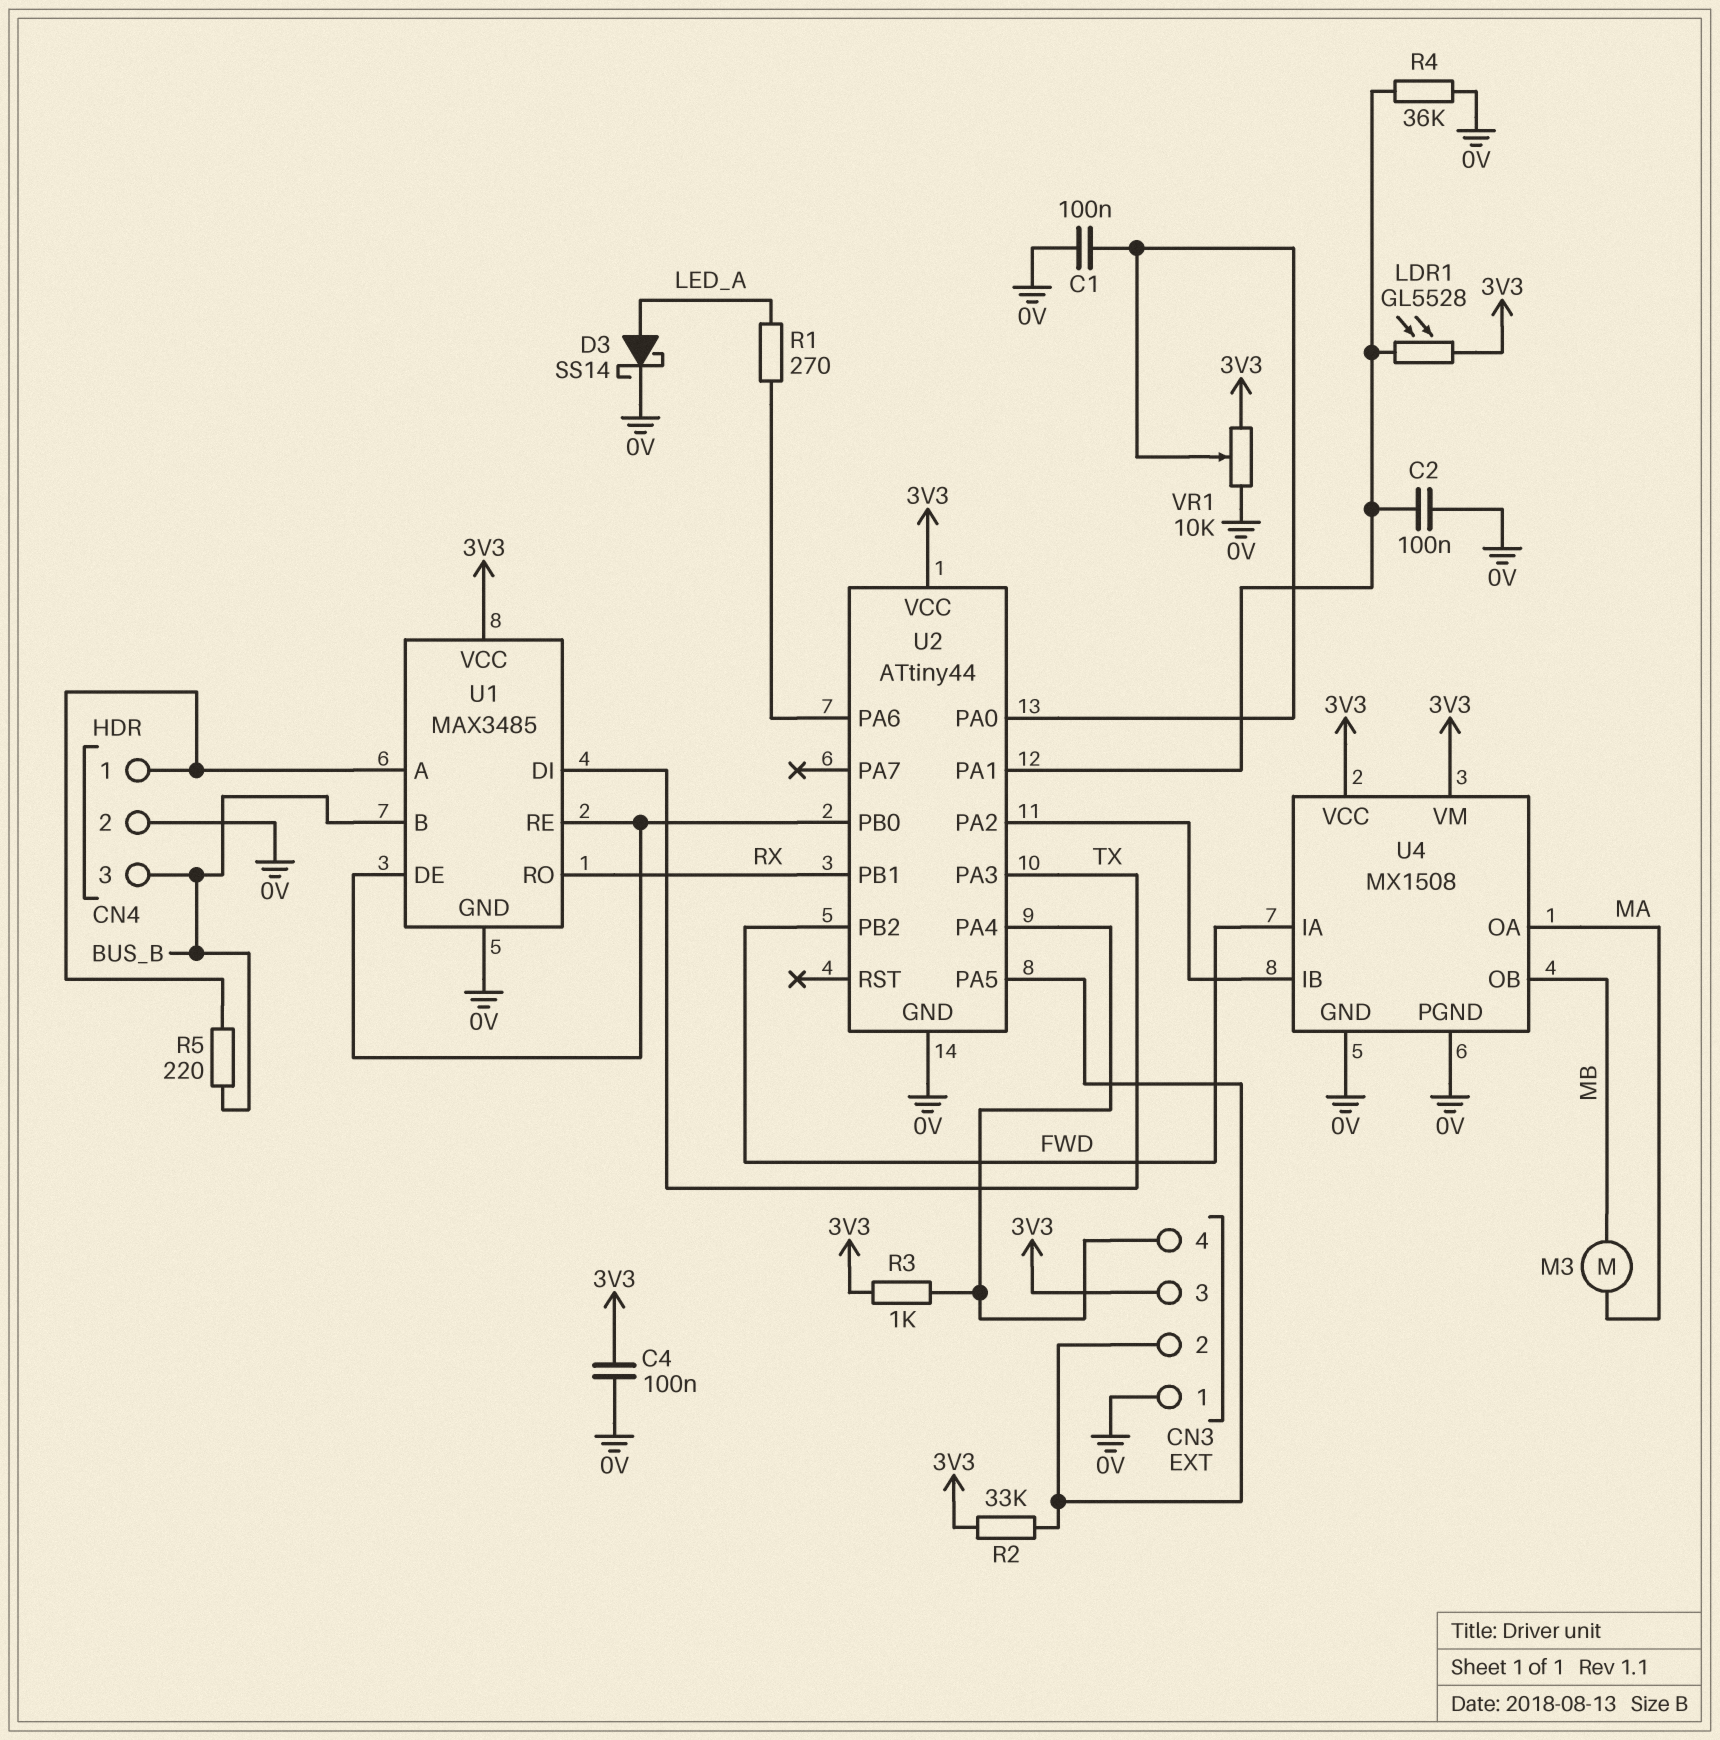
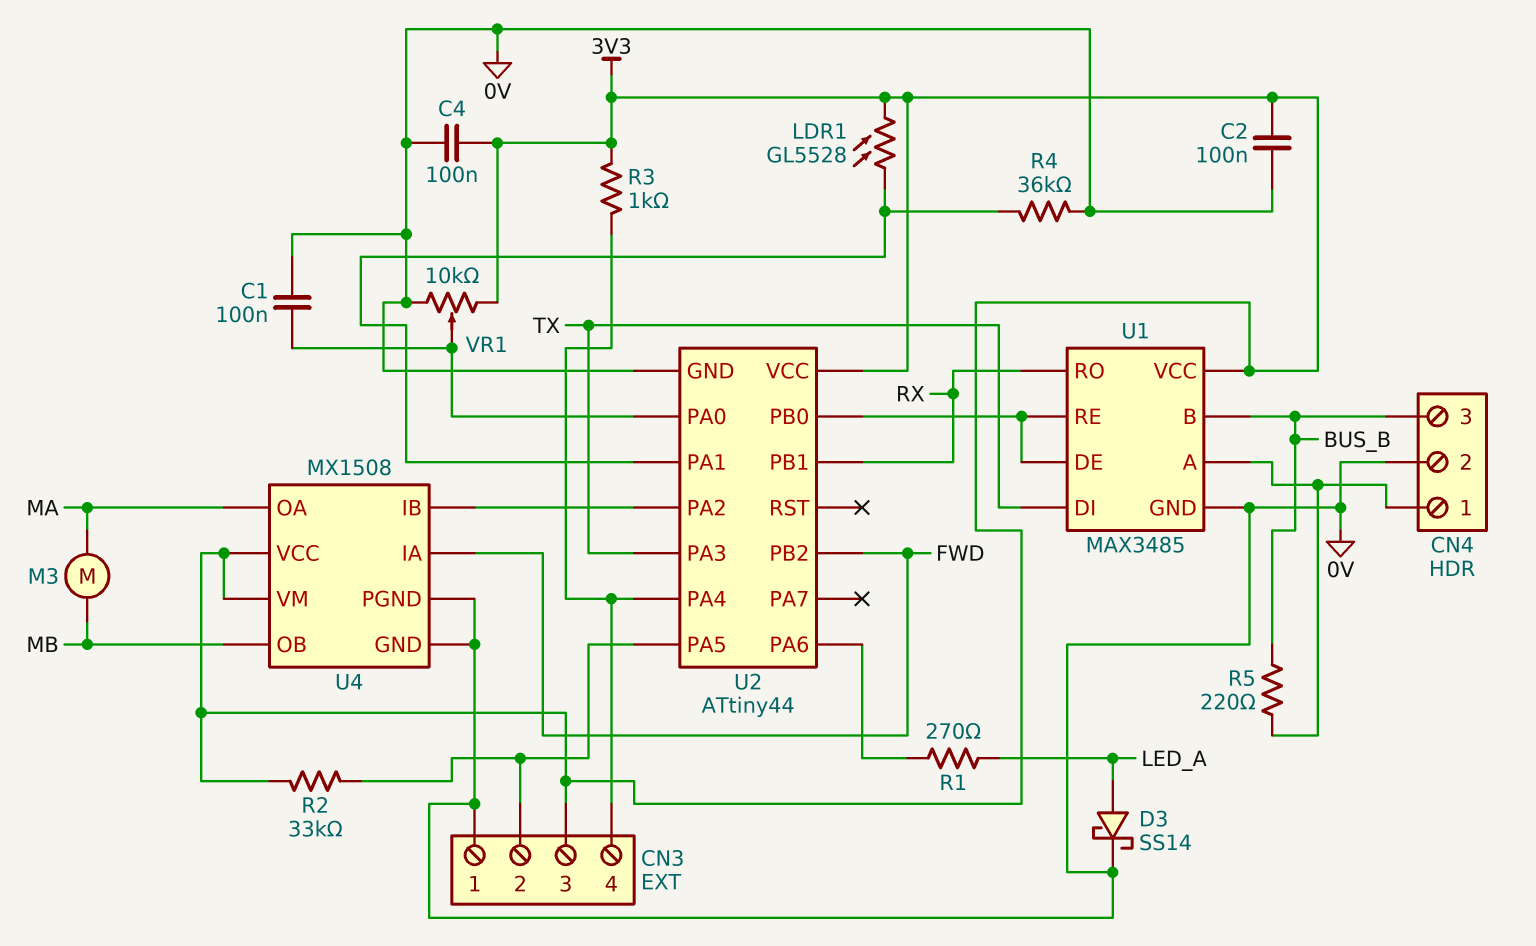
C2: 100nF (0V, U2/PA1) -> 100nF (0V, 3V3)

